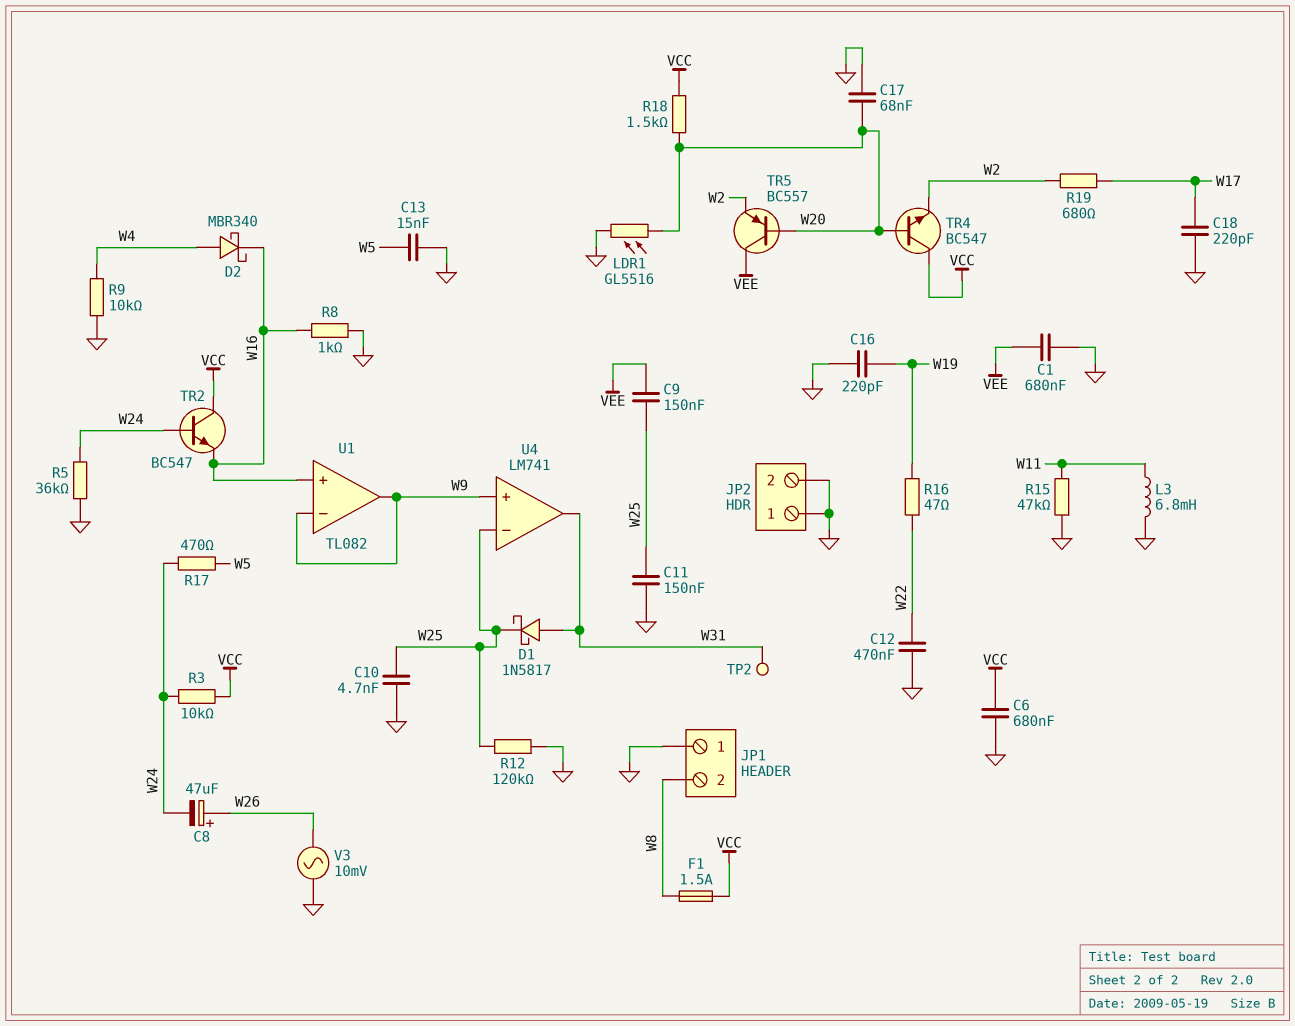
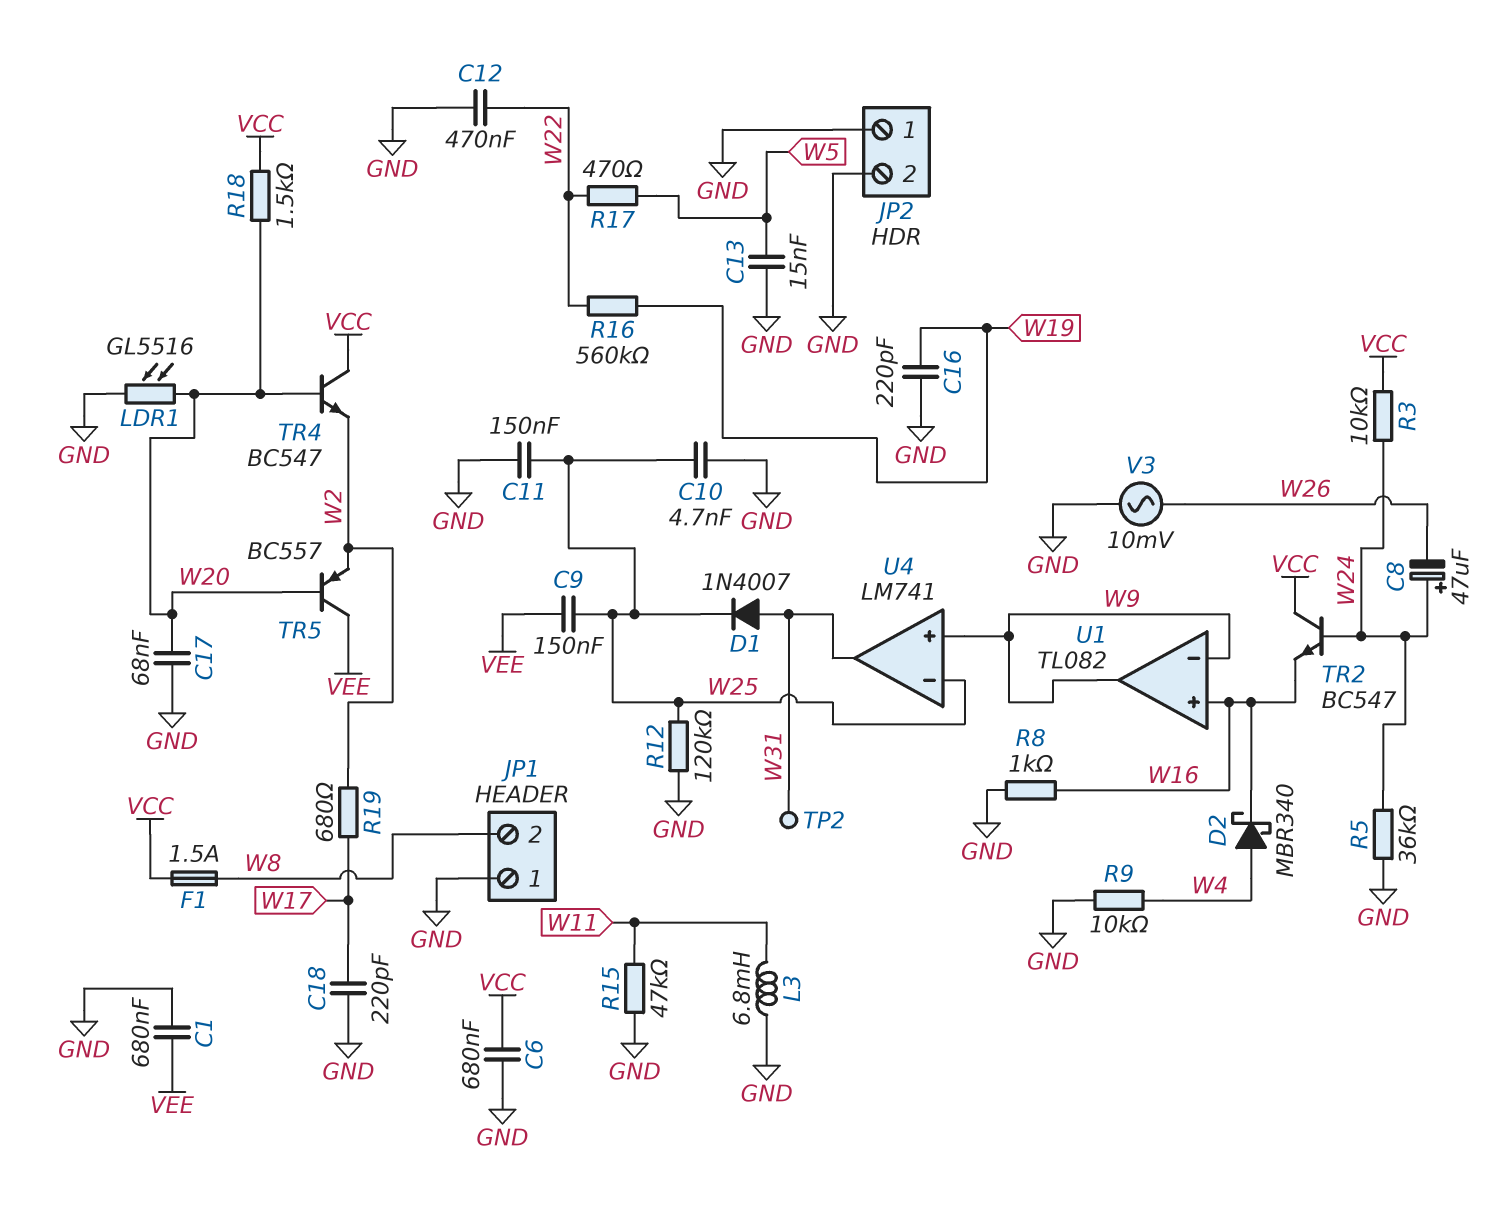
C8: 47uF (plus W26, minus W24) -> 47uF (plus W24, minus W26)
D1: schottky 1N5817 (A W31, K W25) -> diode 1N4007 (A W31, K W25)
R16: 47 (W19, W22) -> 560k (W19, W22)
R17: 470 (W5, W24) -> 470 (W5, W22)

